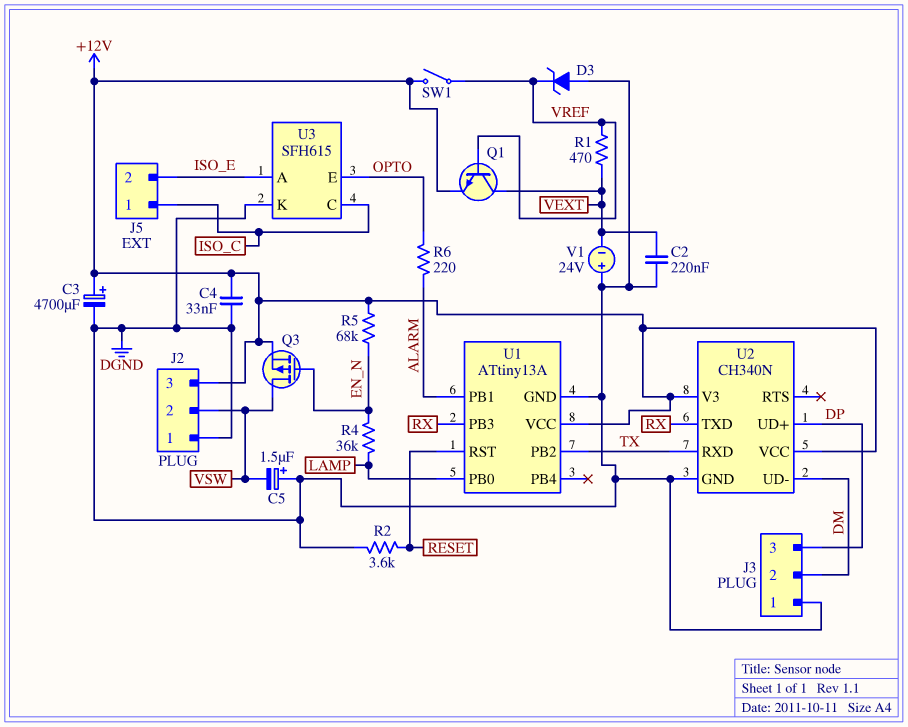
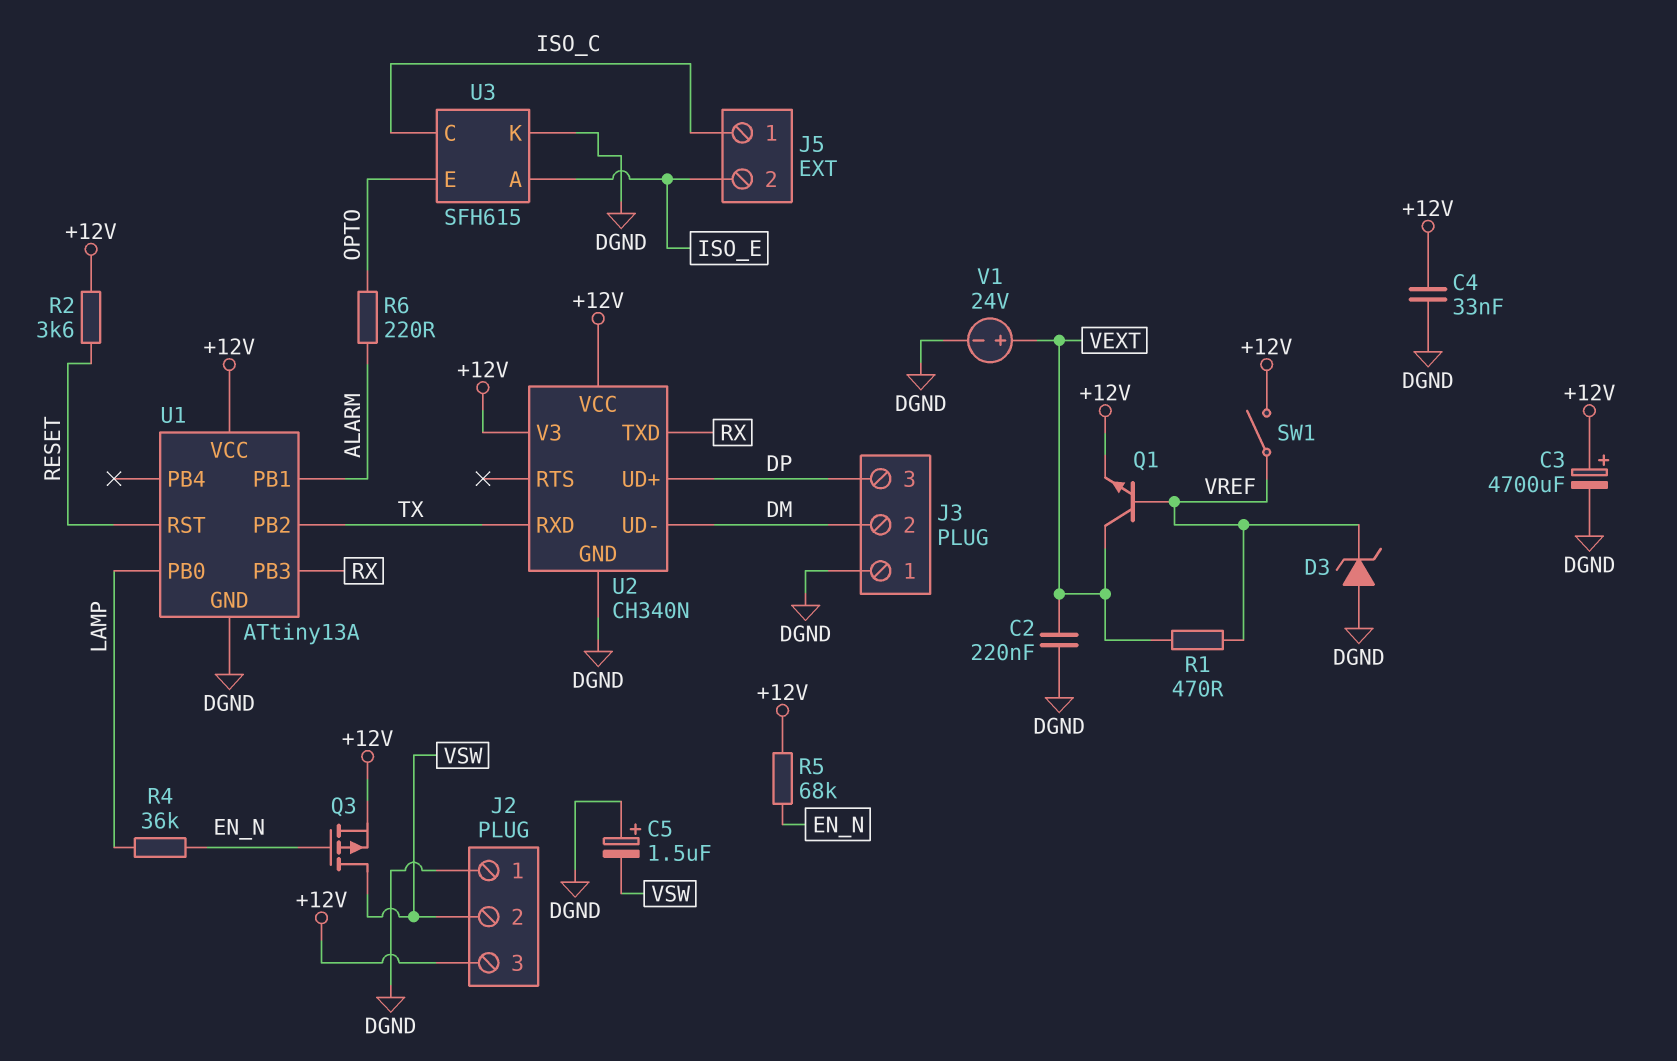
R2: 3.6k (DGND, RESET) -> 3.6k (+12V, RESET)
V1: 24V (plus DGND, minus VEXT) -> 24V (plus VEXT, minus DGND)

